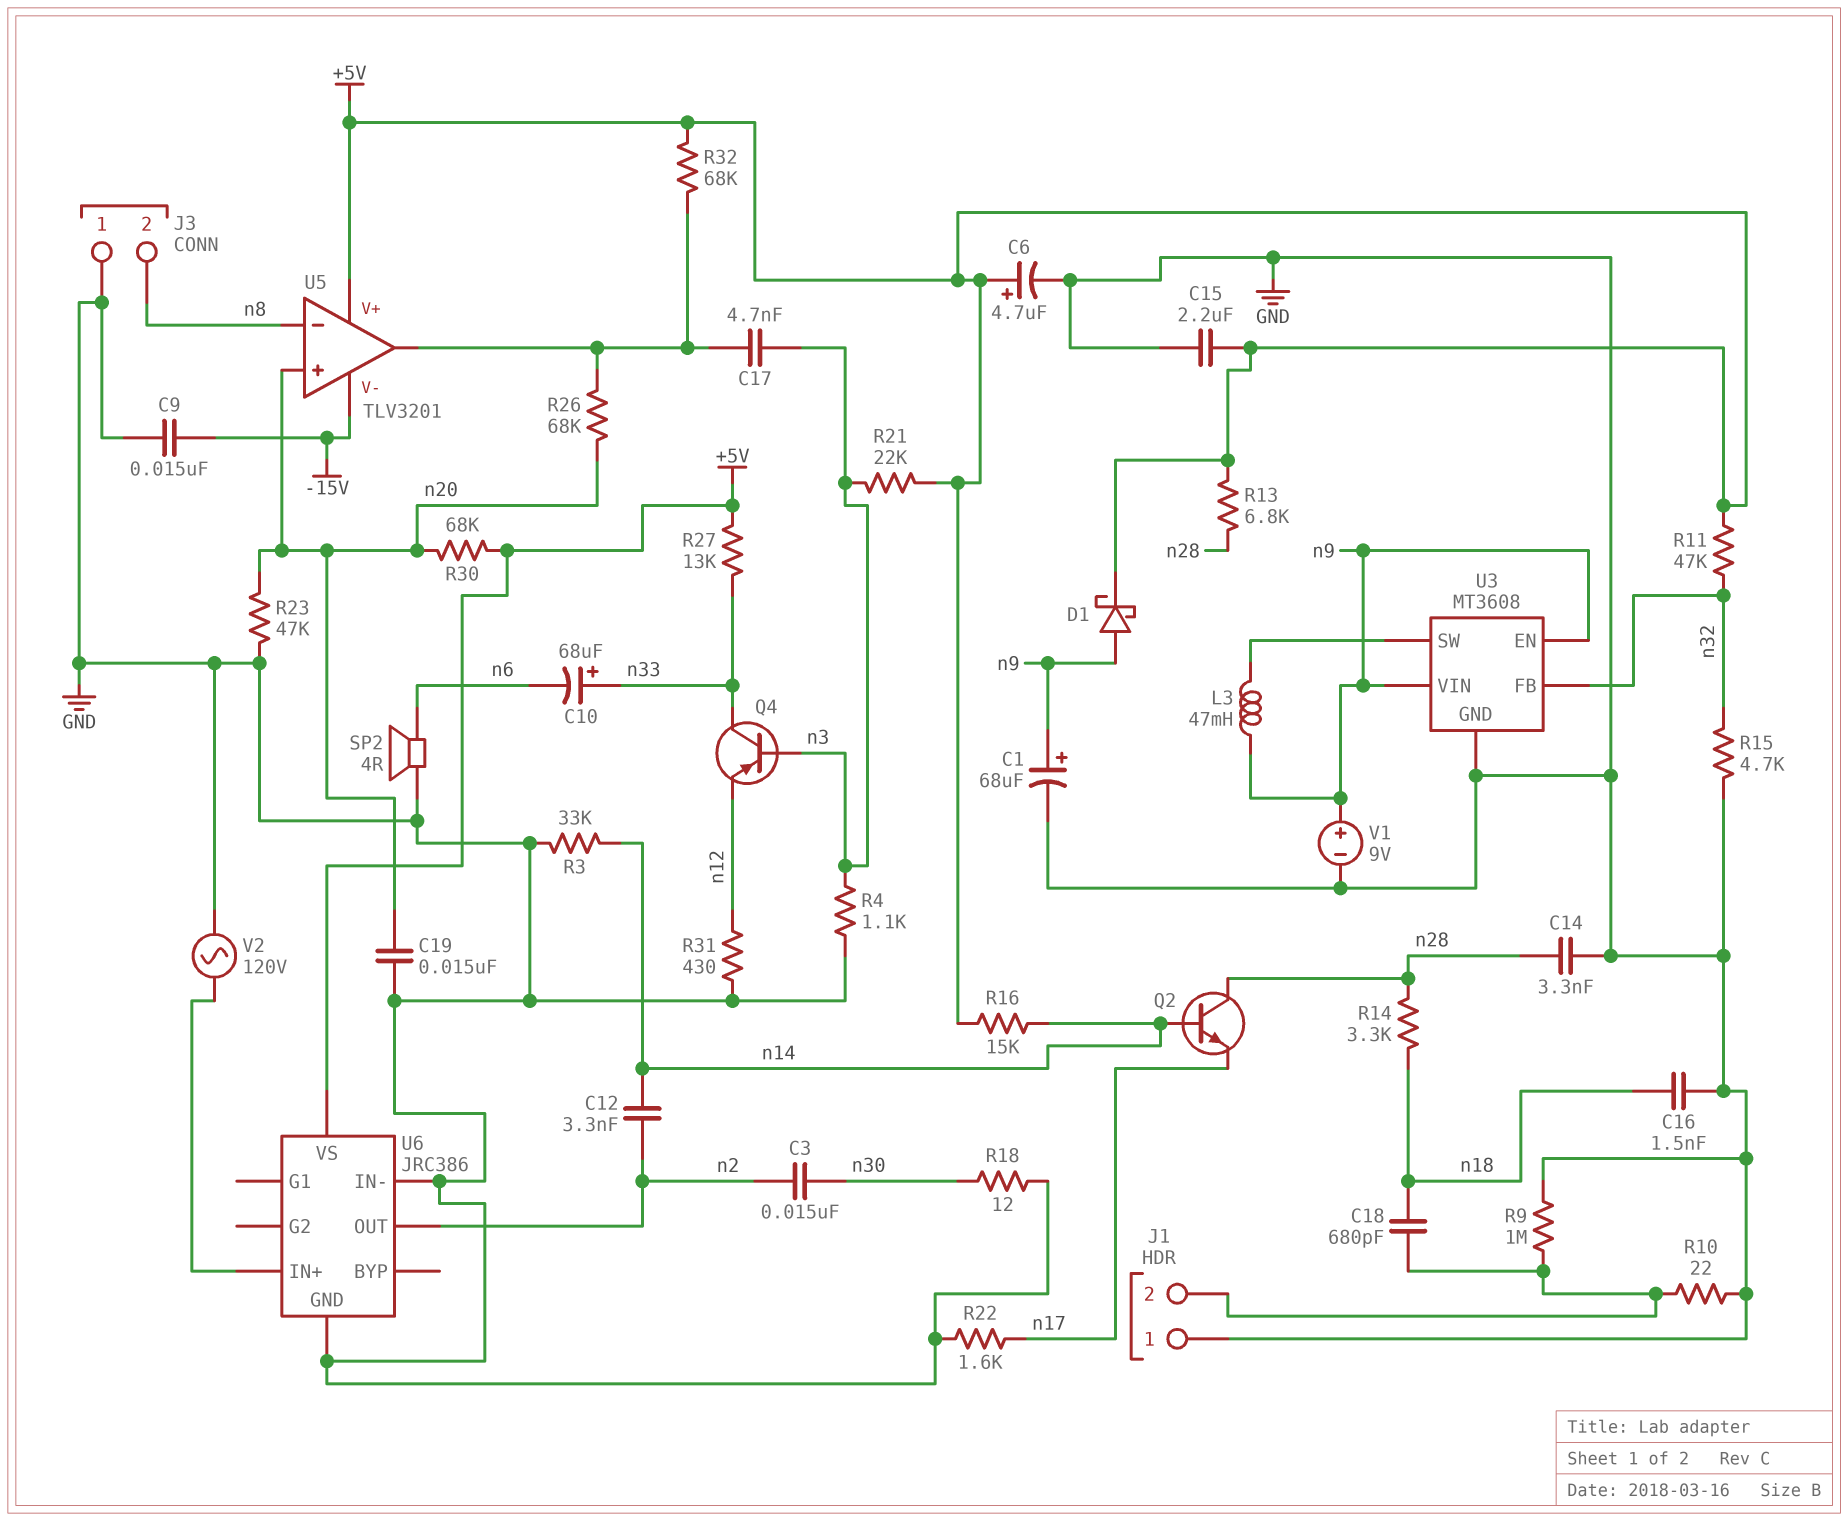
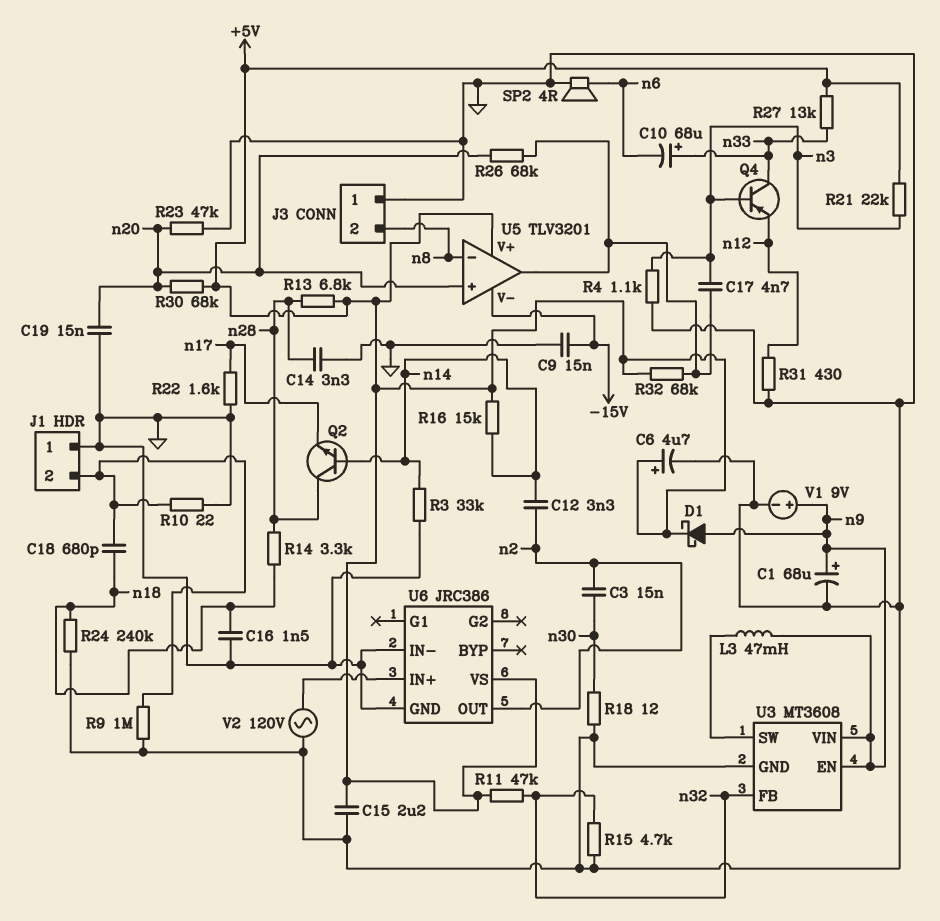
R24: none -> 240k (GND, n18)

